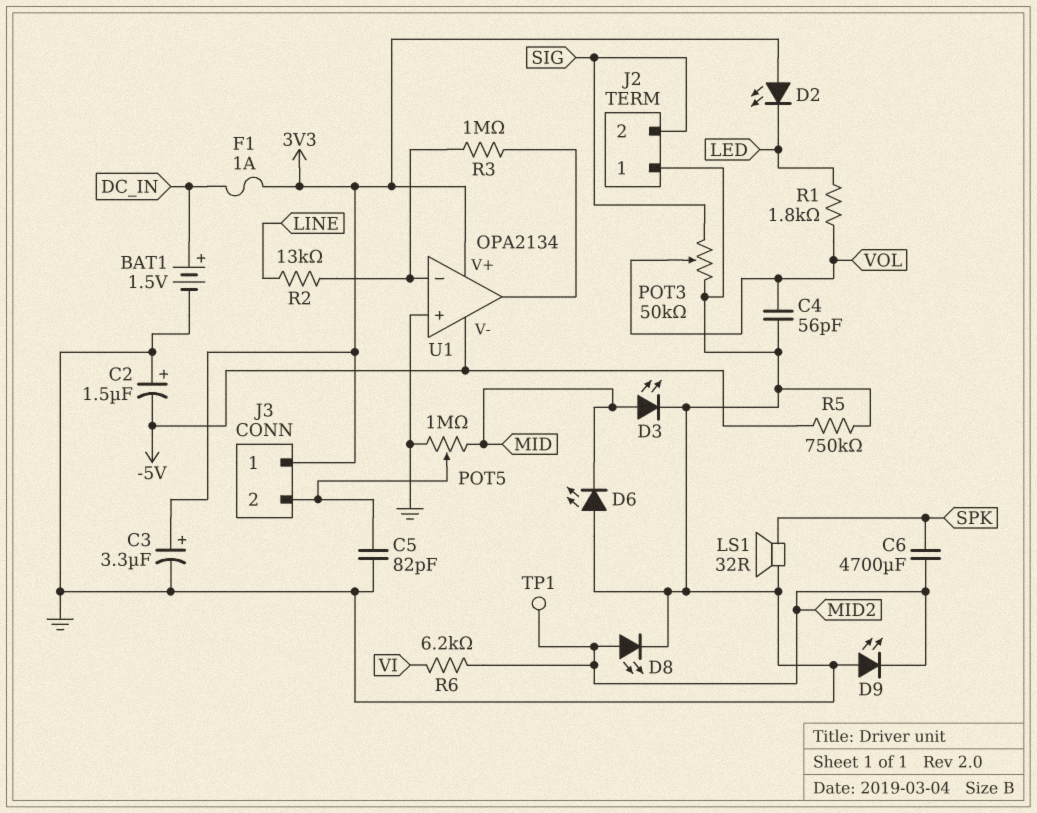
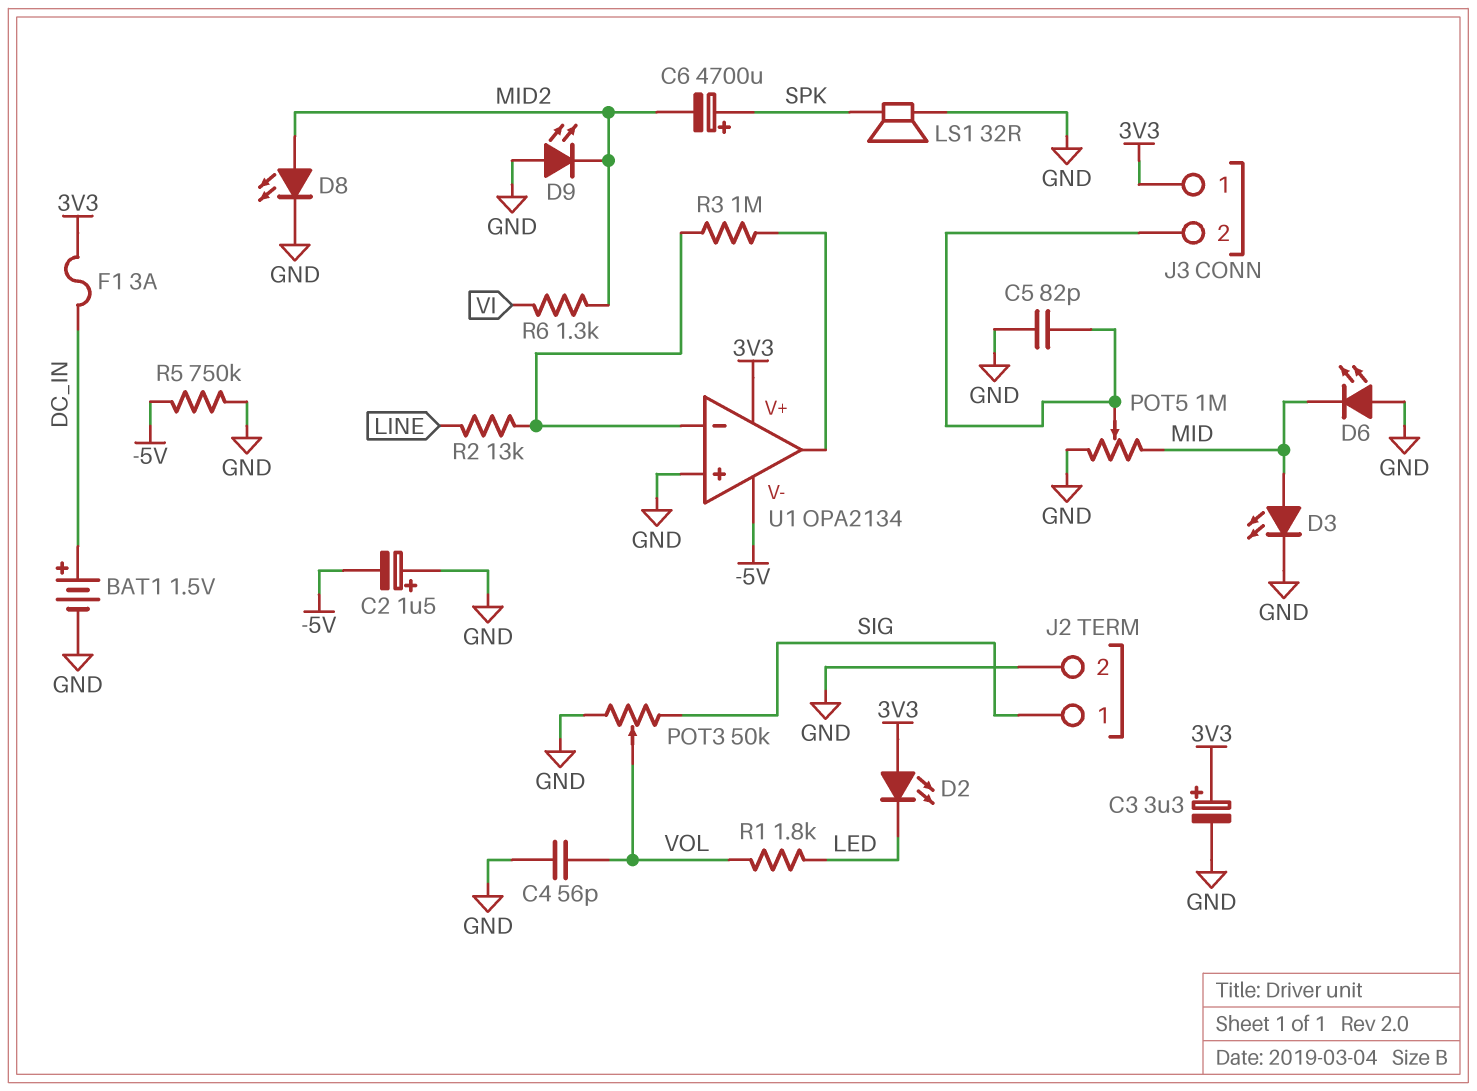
C6: 4700uF (MID2, SPK) -> 4700uF (plus SPK, minus MID2)
F1: 1A (3V3, DC_IN) -> 3A (3V3, DC_IN)
J2 pin 1: GND -> SIG
J2 pin 2: SIG -> GND
R6: 6.2k (MID2, VI) -> 1.3k (MID2, VI)
TP1: test point (MID2) -> none

